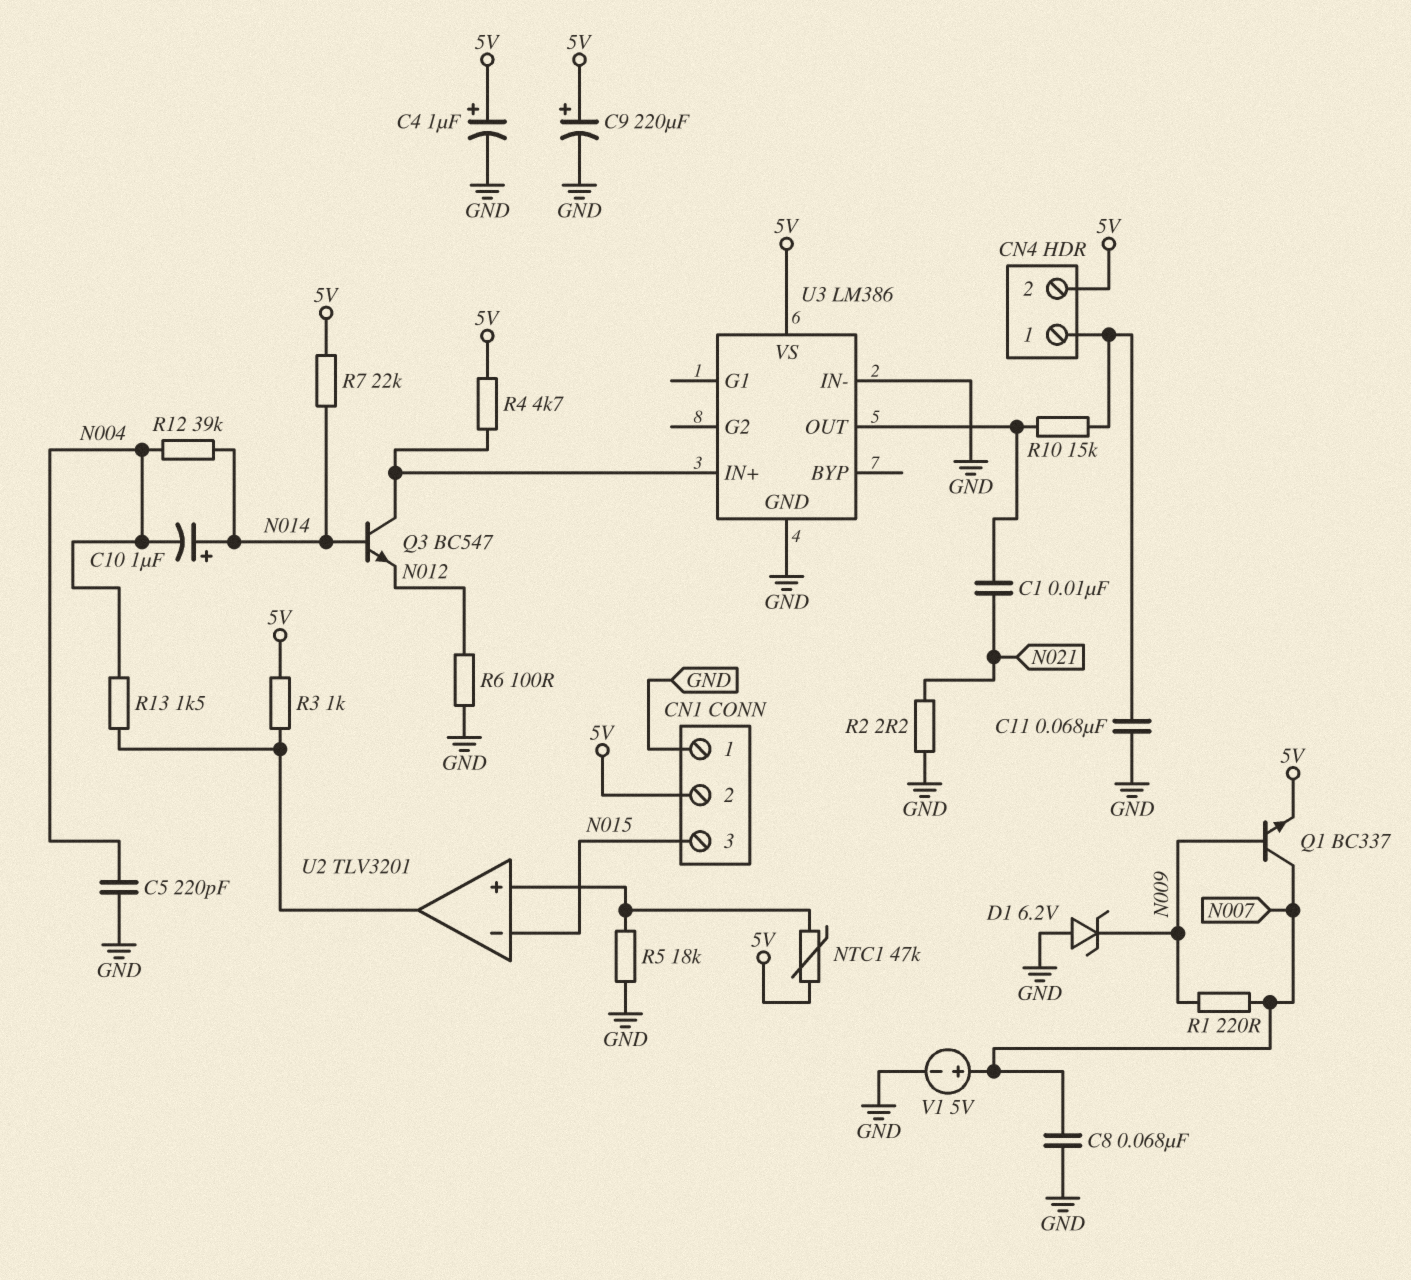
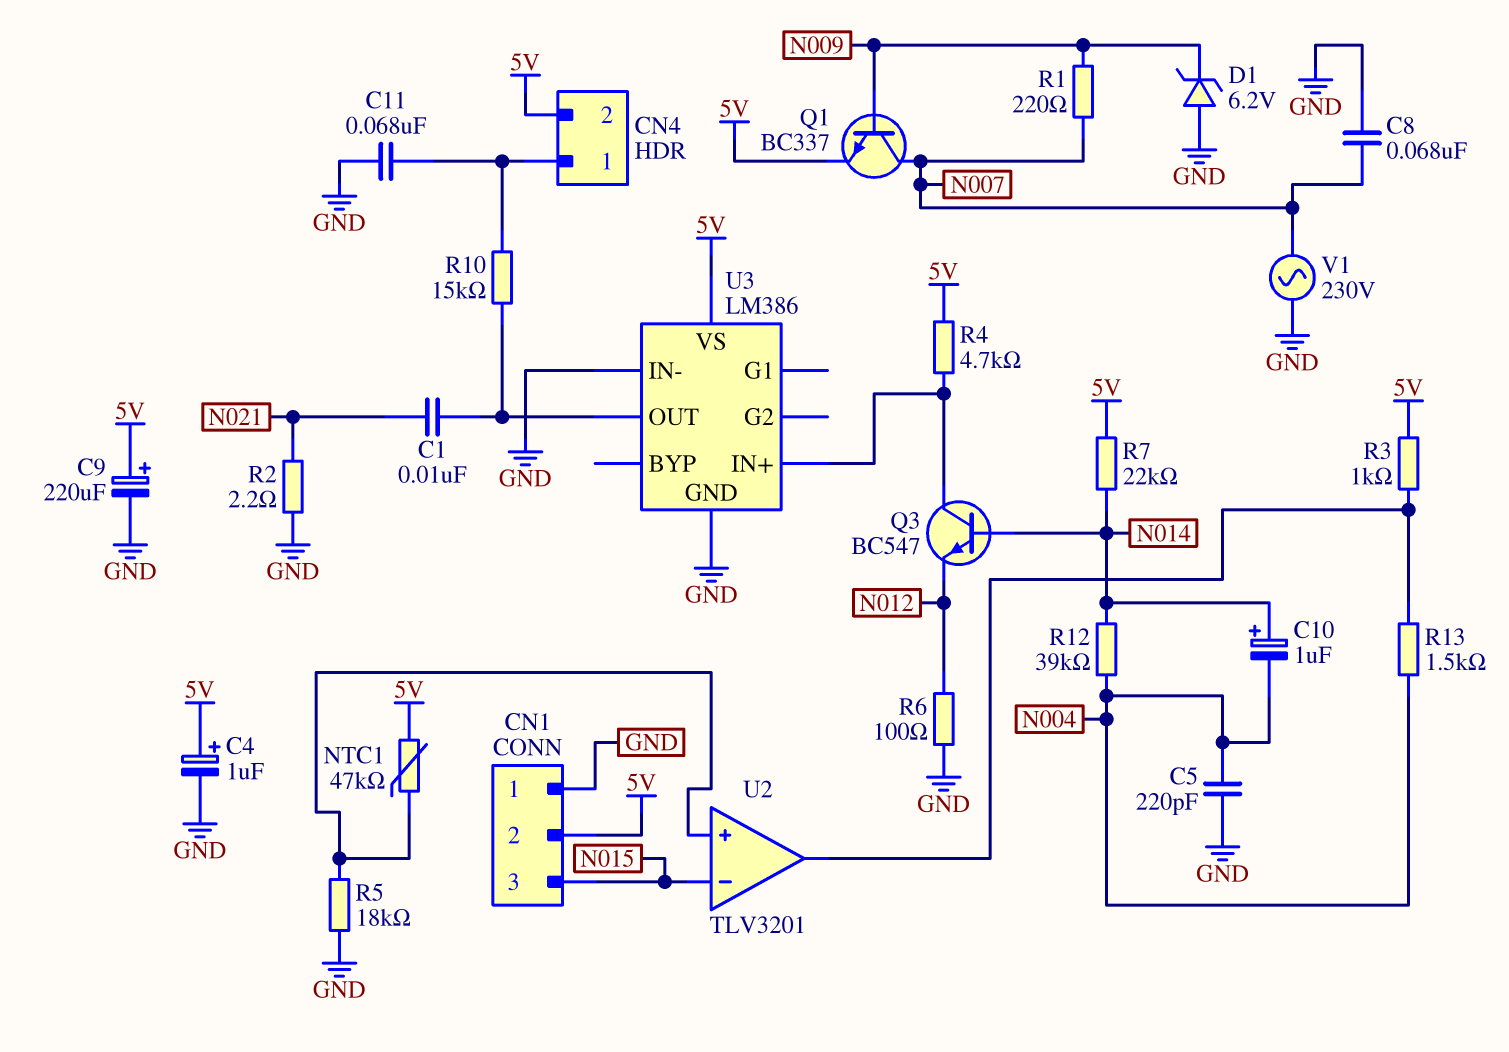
V1: 5V (plus N007, minus GND) -> AC 230V (GND, N007)

